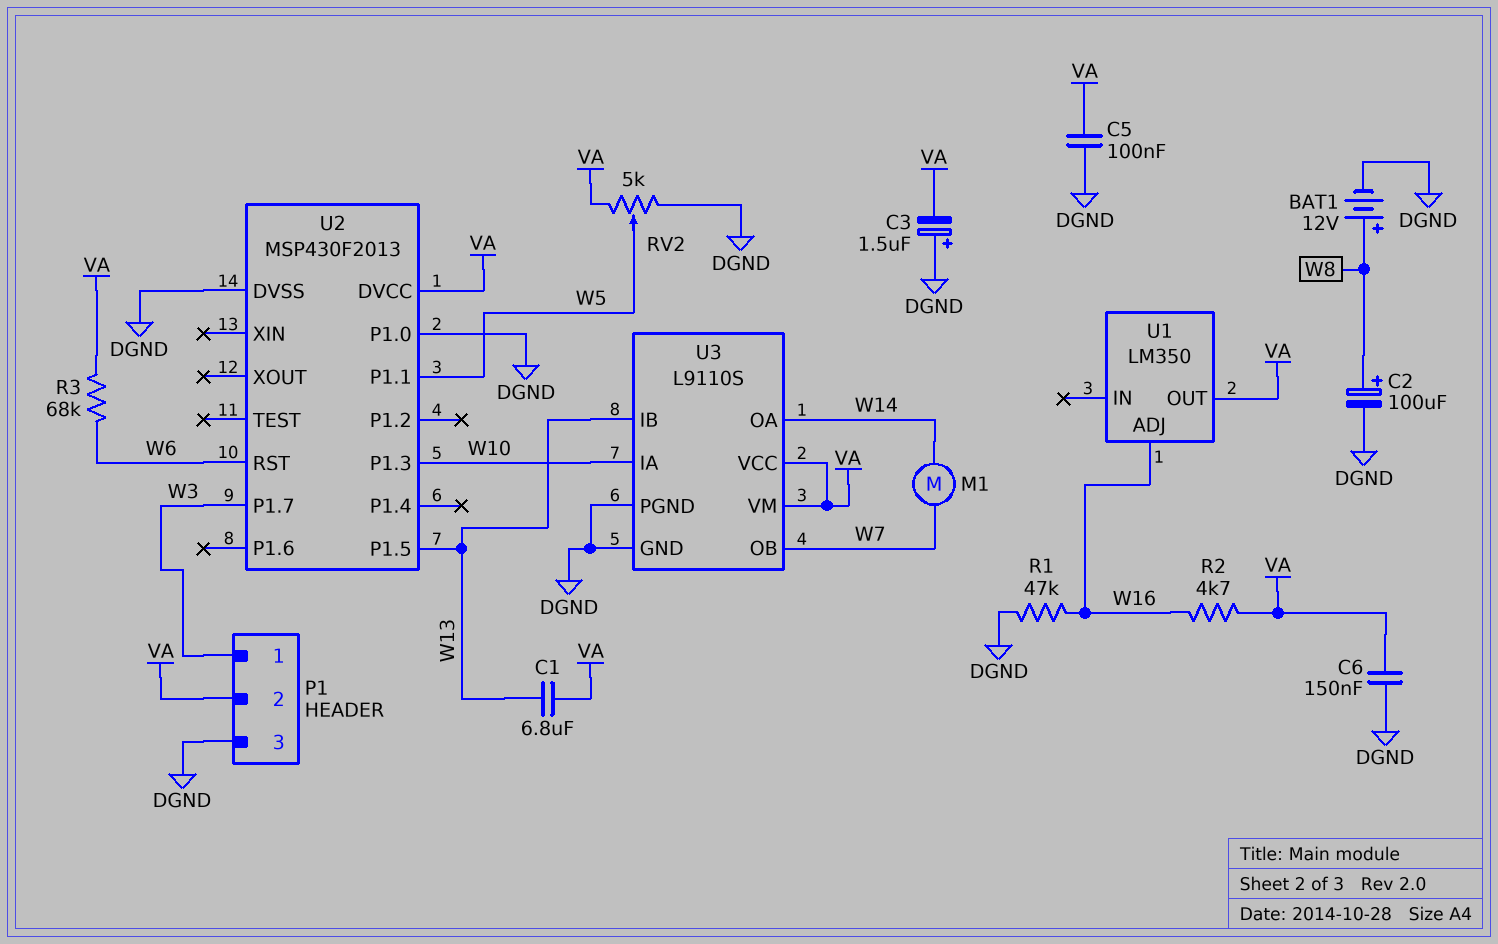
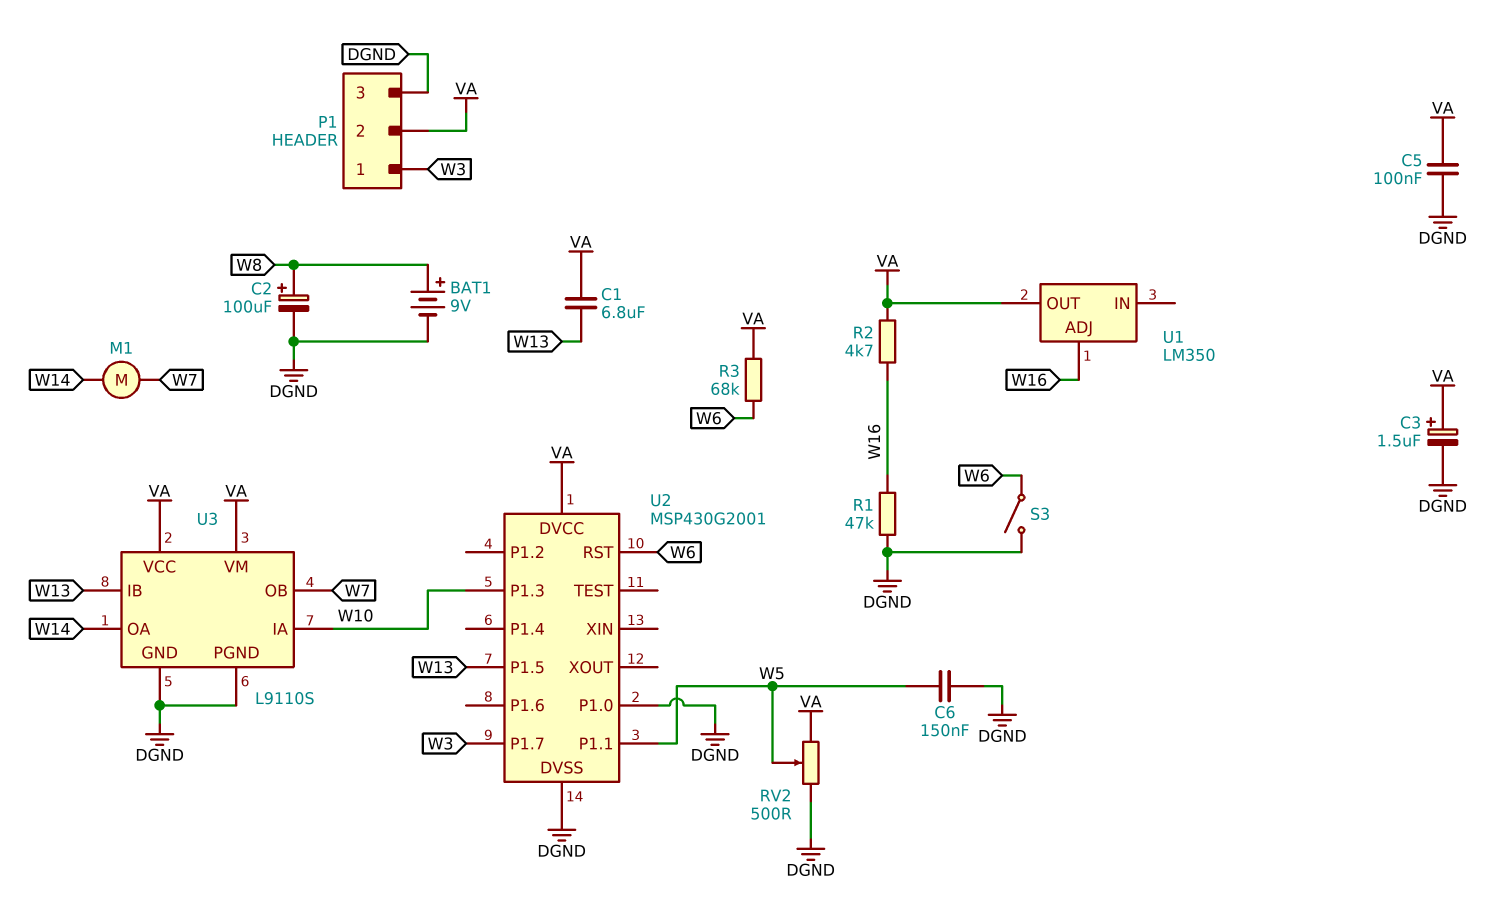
BAT1: 12V (plus W8, minus DGND) -> 9V (plus W8, minus DGND)
C3: 1.5uF (plus DGND, minus VA) -> 1.5uF (plus VA, minus DGND)
C6: 150nF (DGND, VA) -> 150nF (DGND, W5)
RV2: 5k (DGND, VA, wiper W5) -> 500 (DGND, VA, wiper W5)
S3: none -> switch (DGND, W6)
U2: MSP430F2013 -> MSP430G2001

